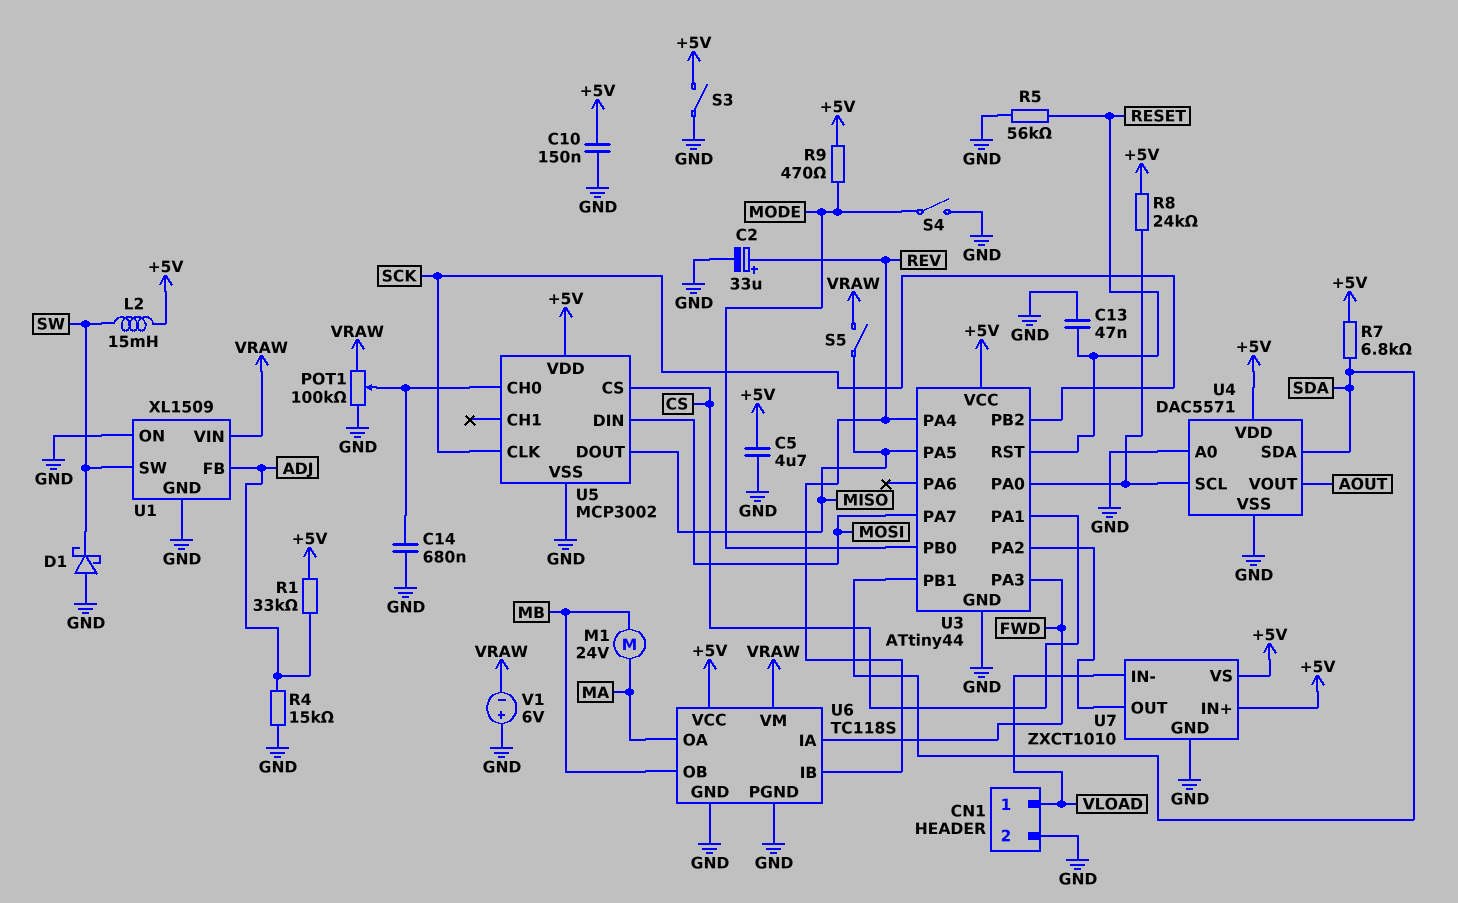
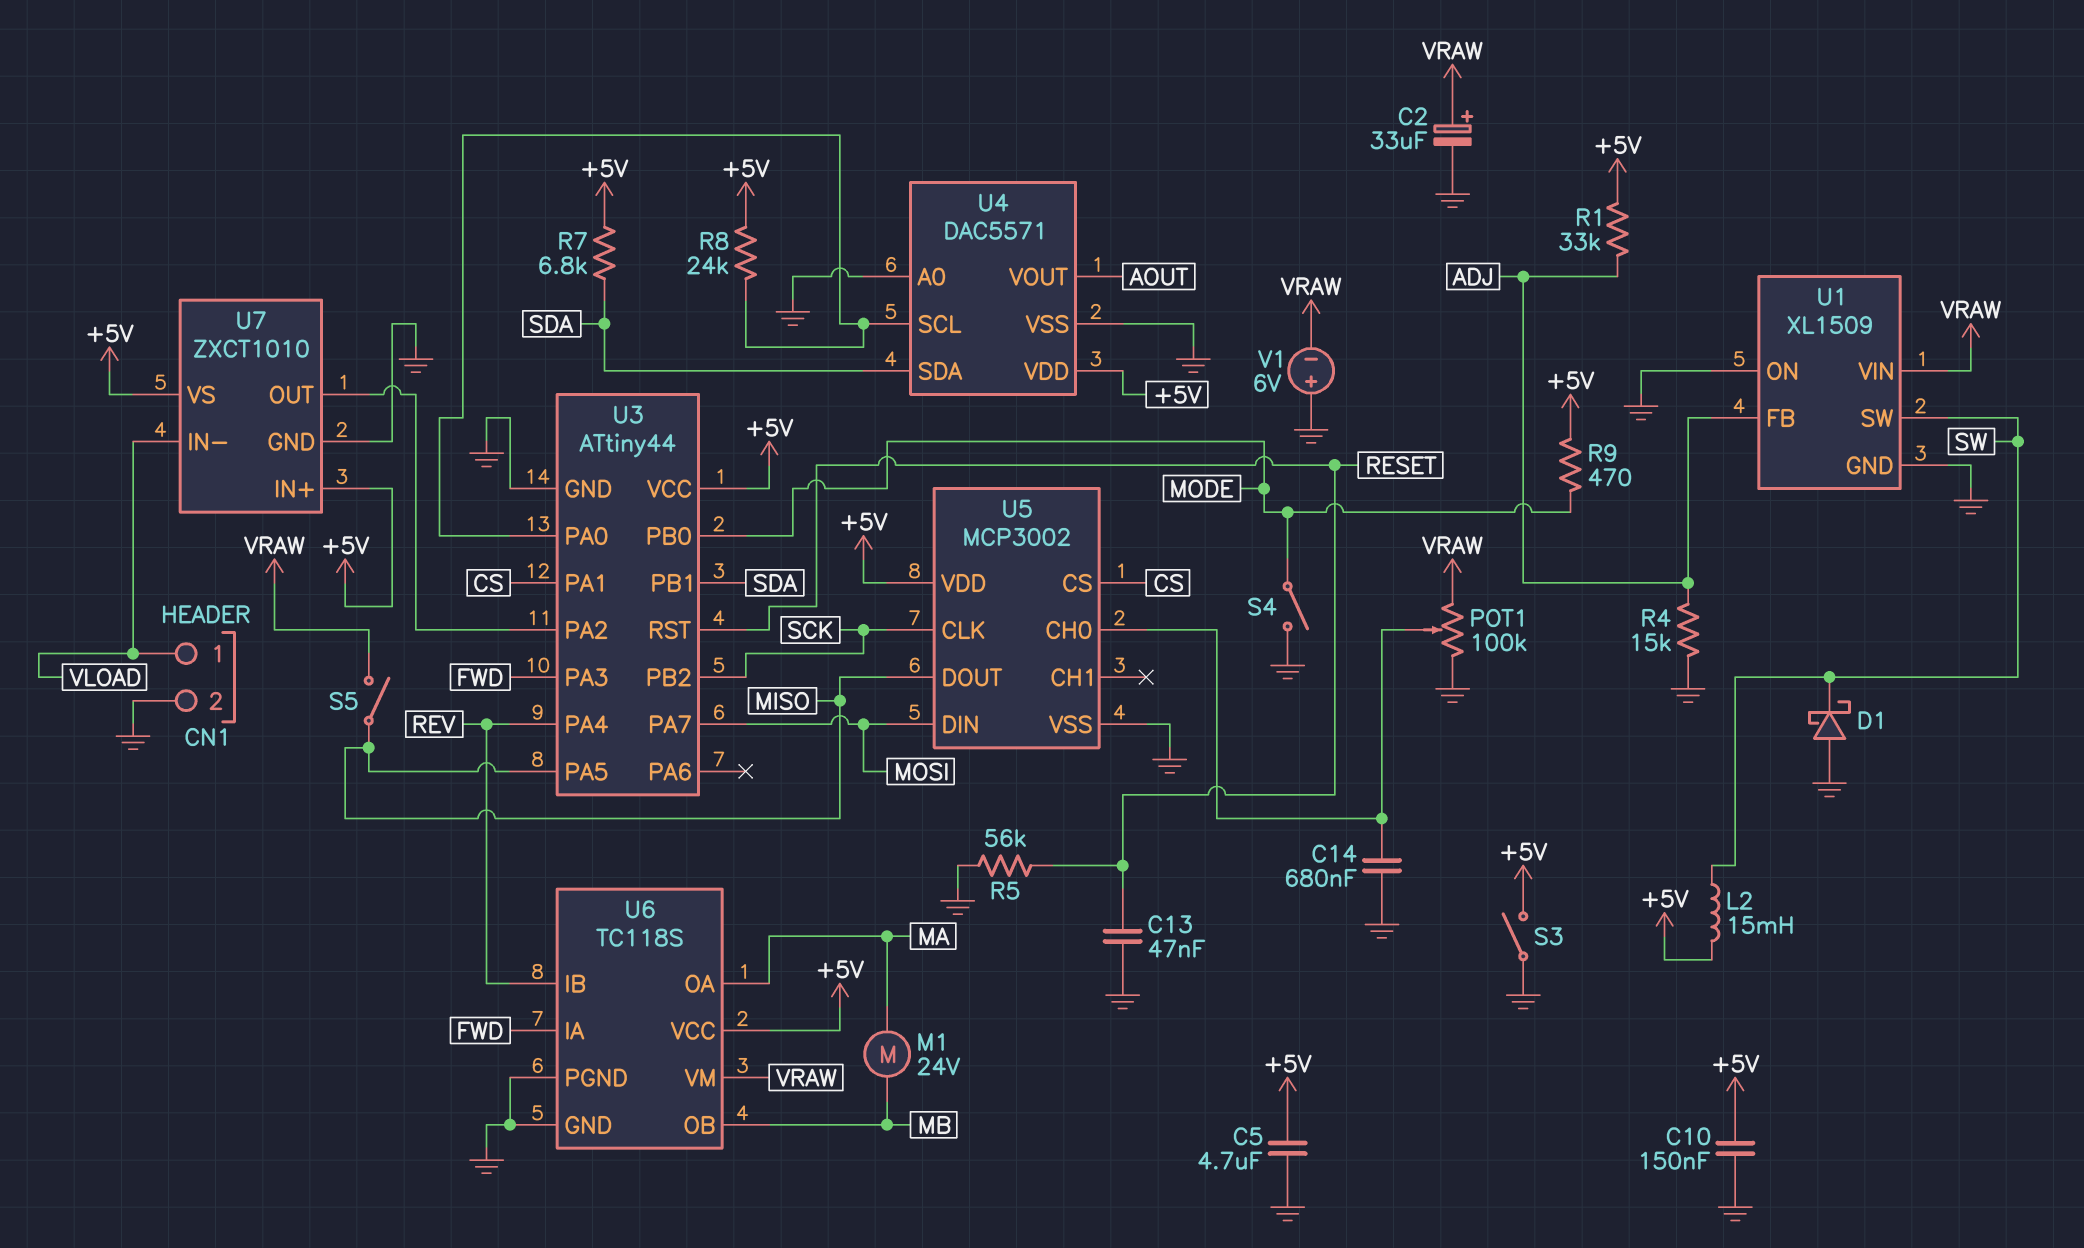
C2: 33uF (plus REV, minus GND) -> 33uF (plus VRAW, minus GND)

